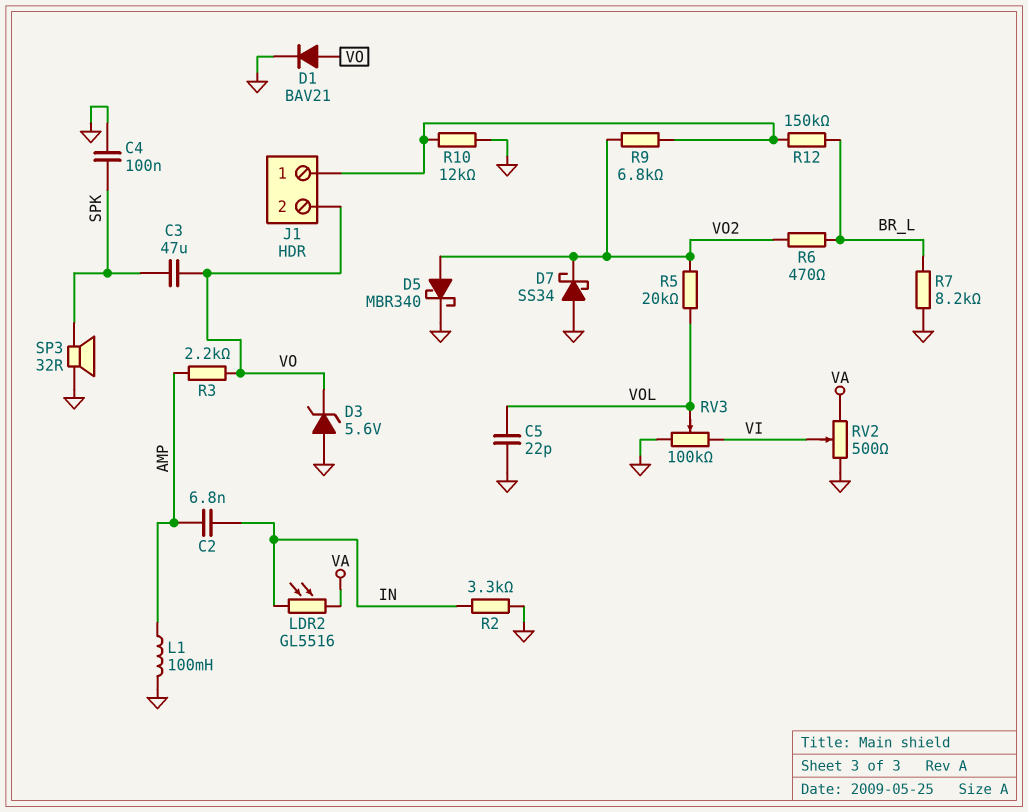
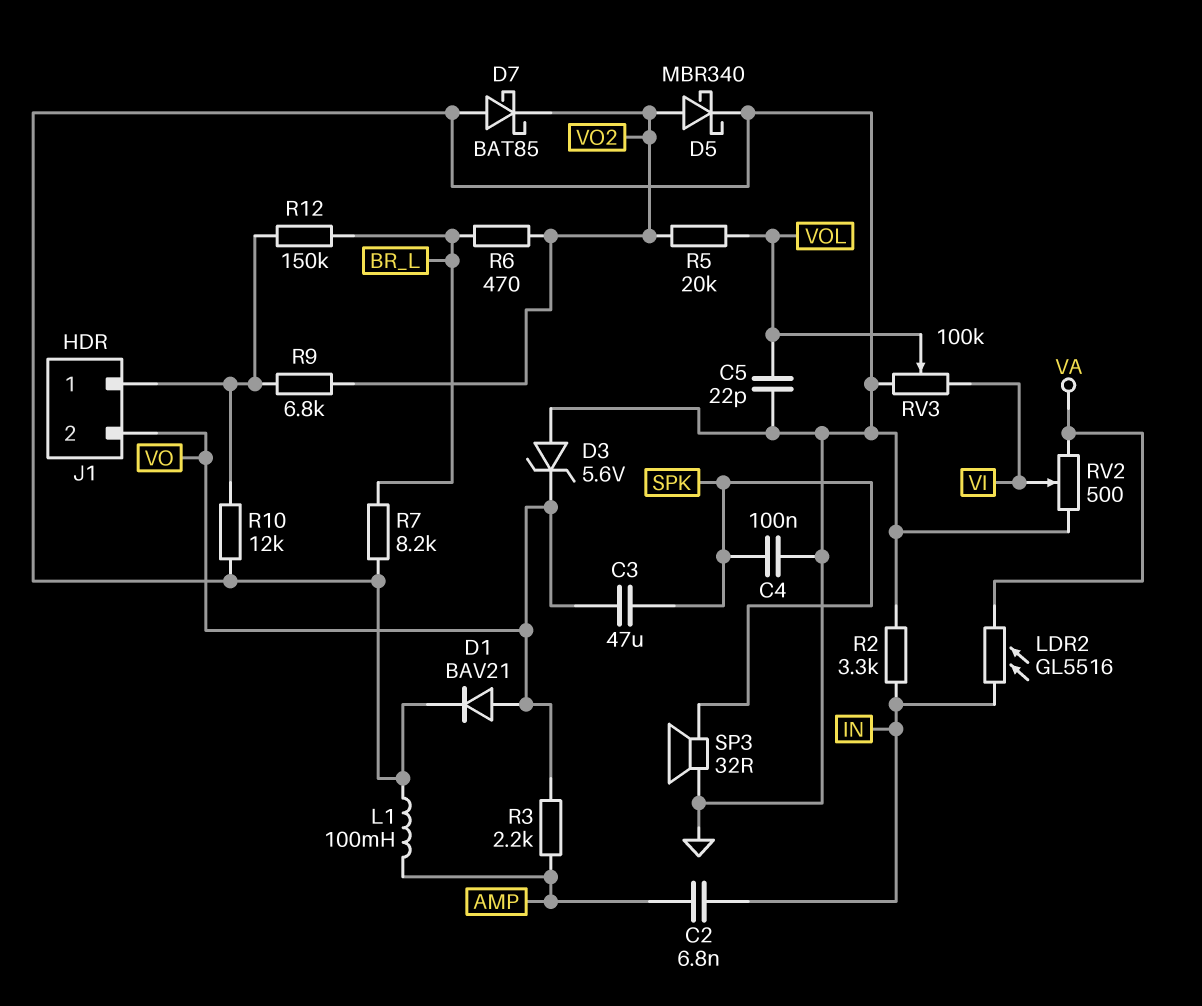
D7: schottky SS34 (A GND, K VO2) -> schottky BAT85 (A GND, K VO2)

